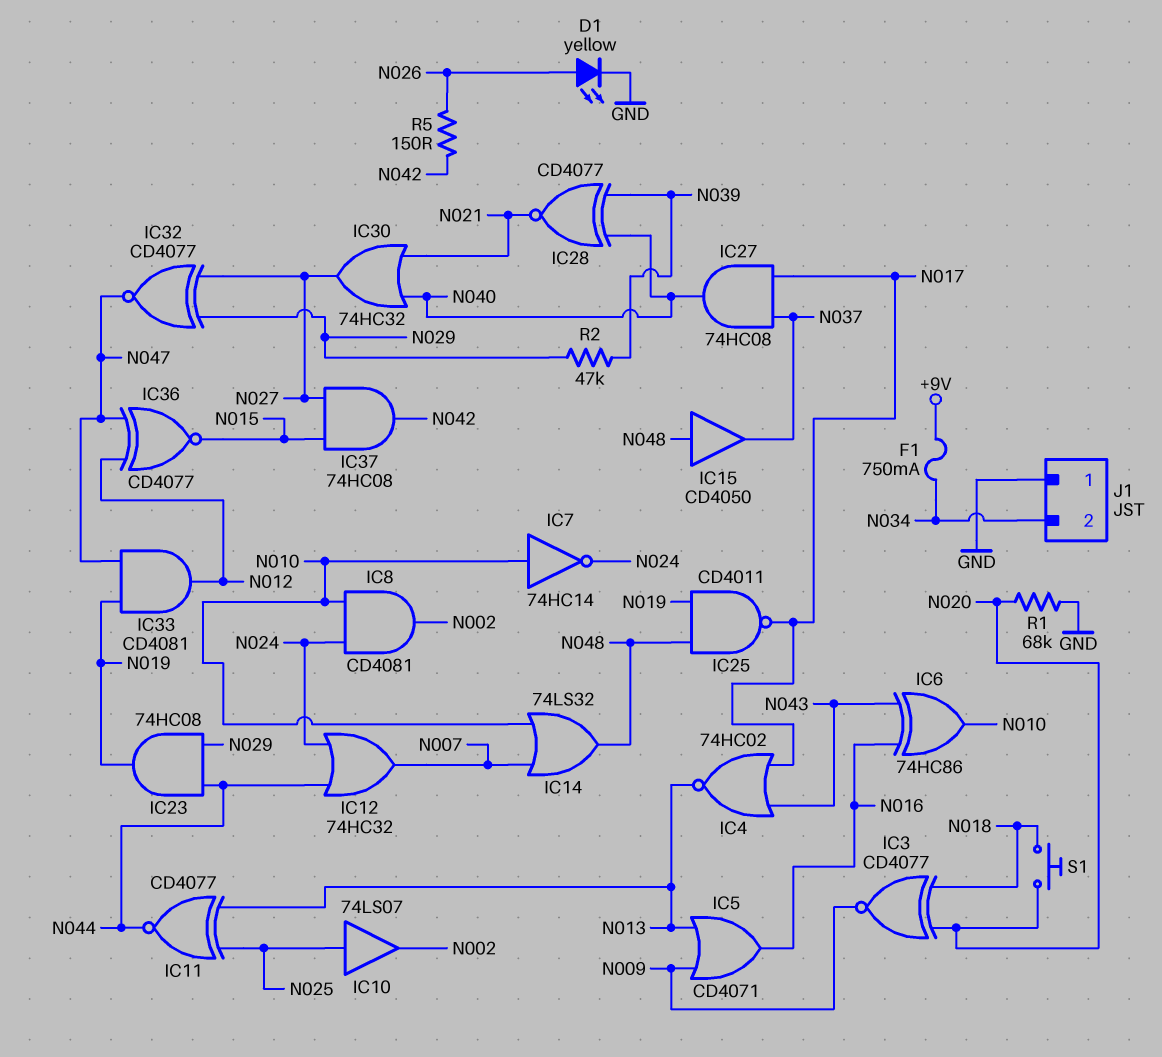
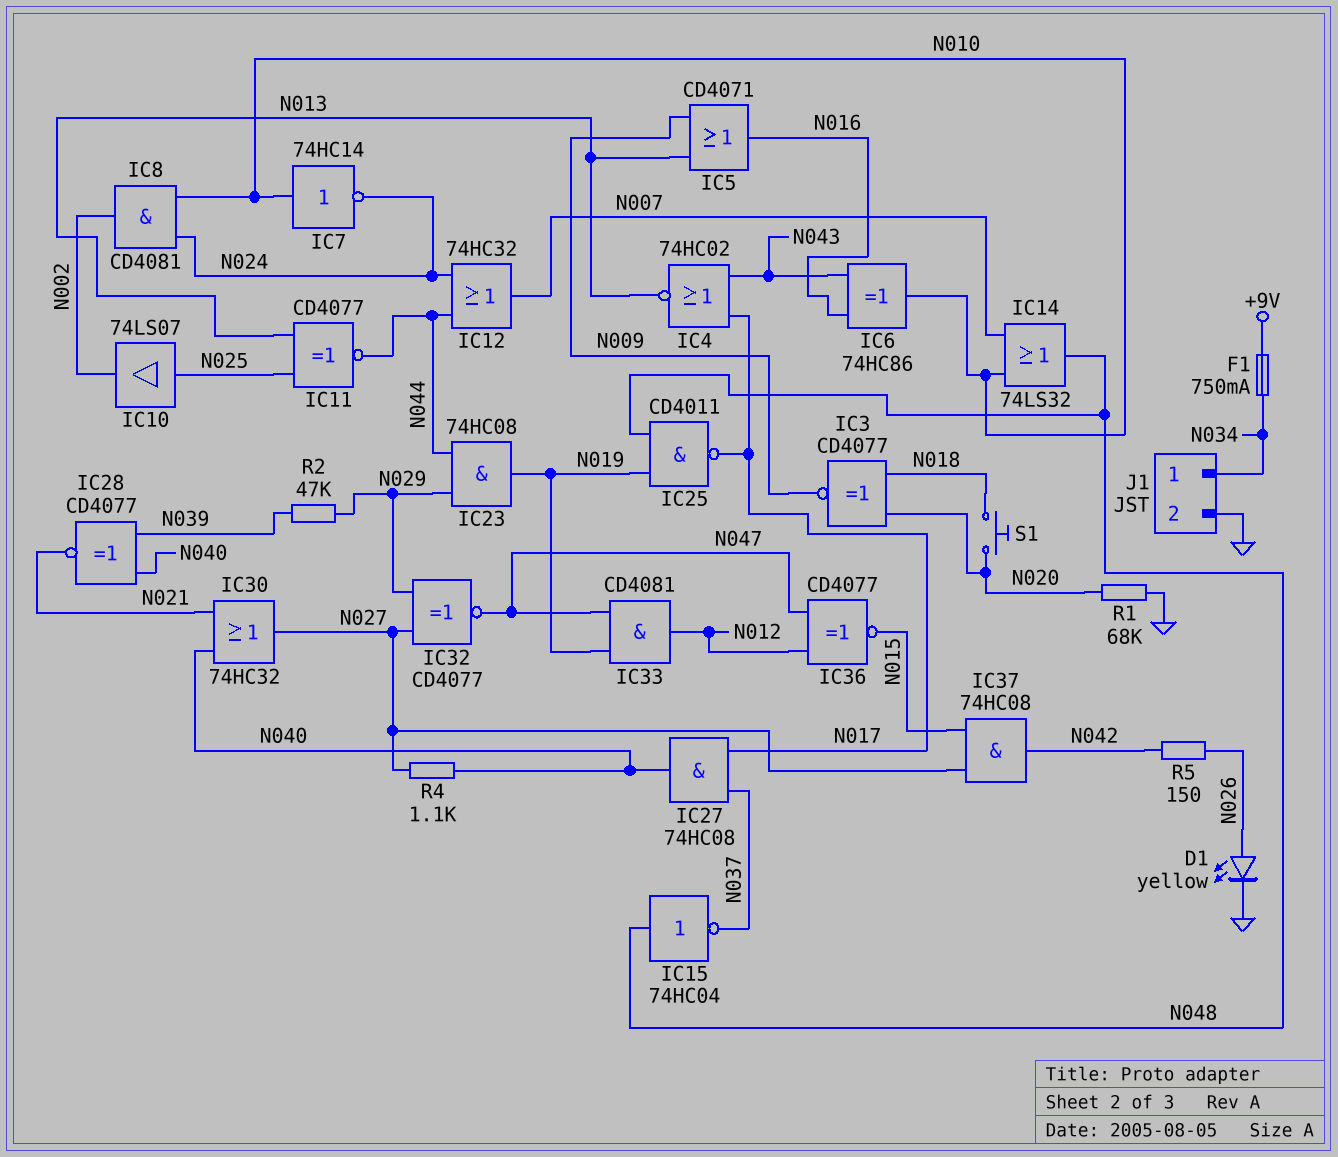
IC15: buffer CD4050 (in N048, out N037) -> NOT 74HC04 (in N048, out N037)
J1 pin 1: GND -> N034
J1 pin 2: N034 -> GND
R4: none -> 1.1k (N027, N040)

